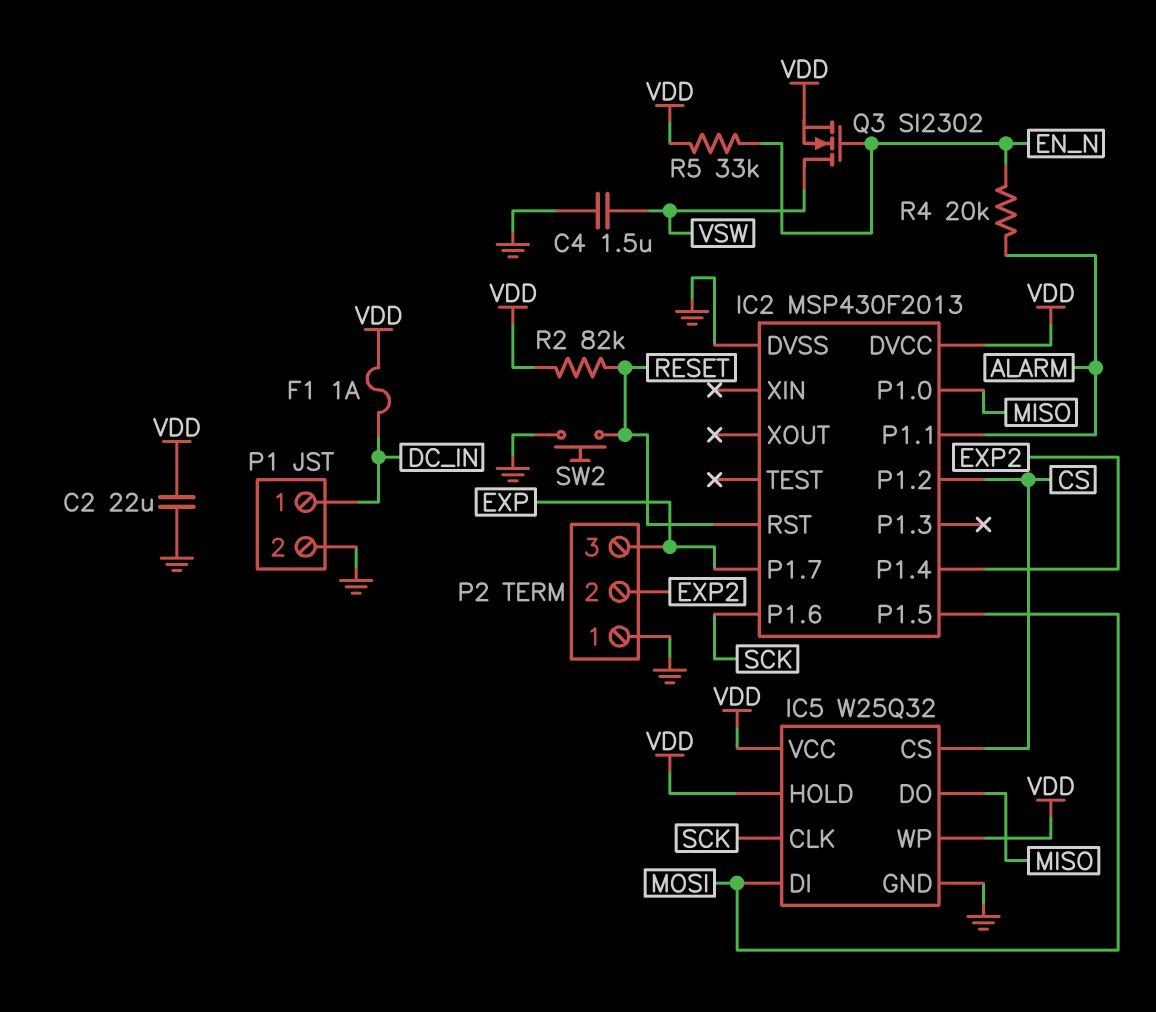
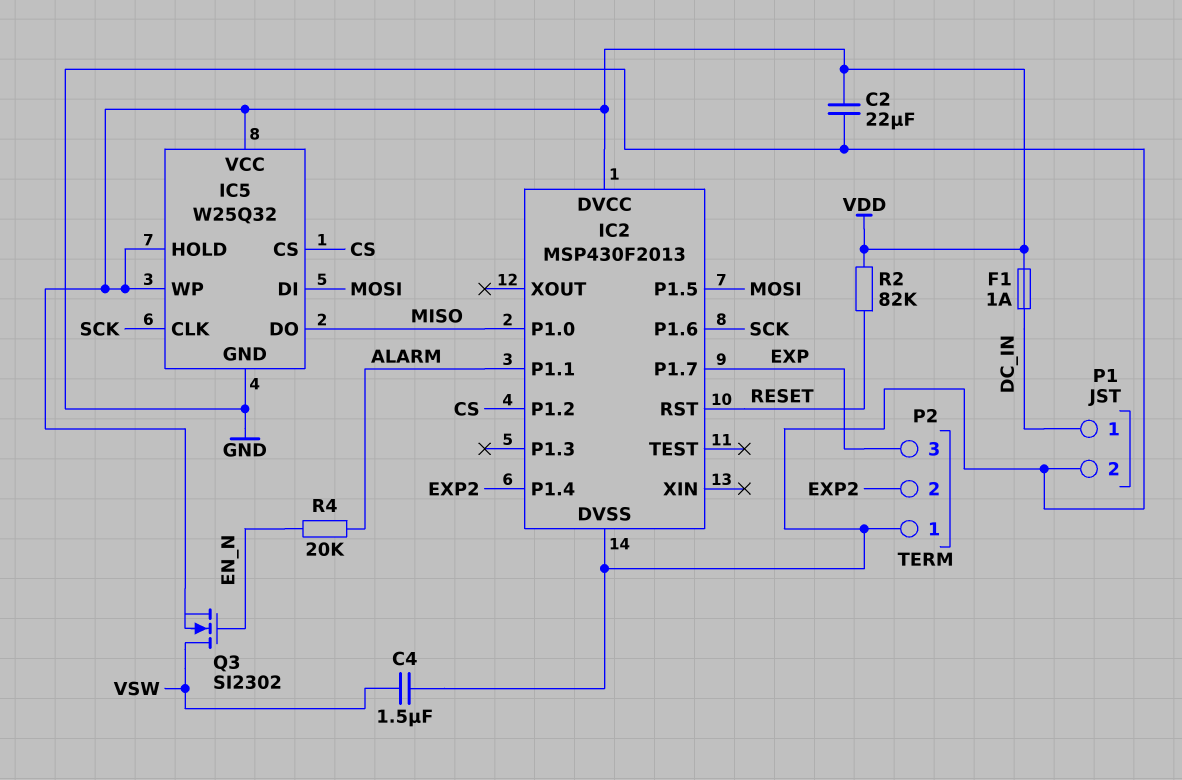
R5: 33k (EN_N, VDD) -> none
SW2: button (GND, RESET) -> none

